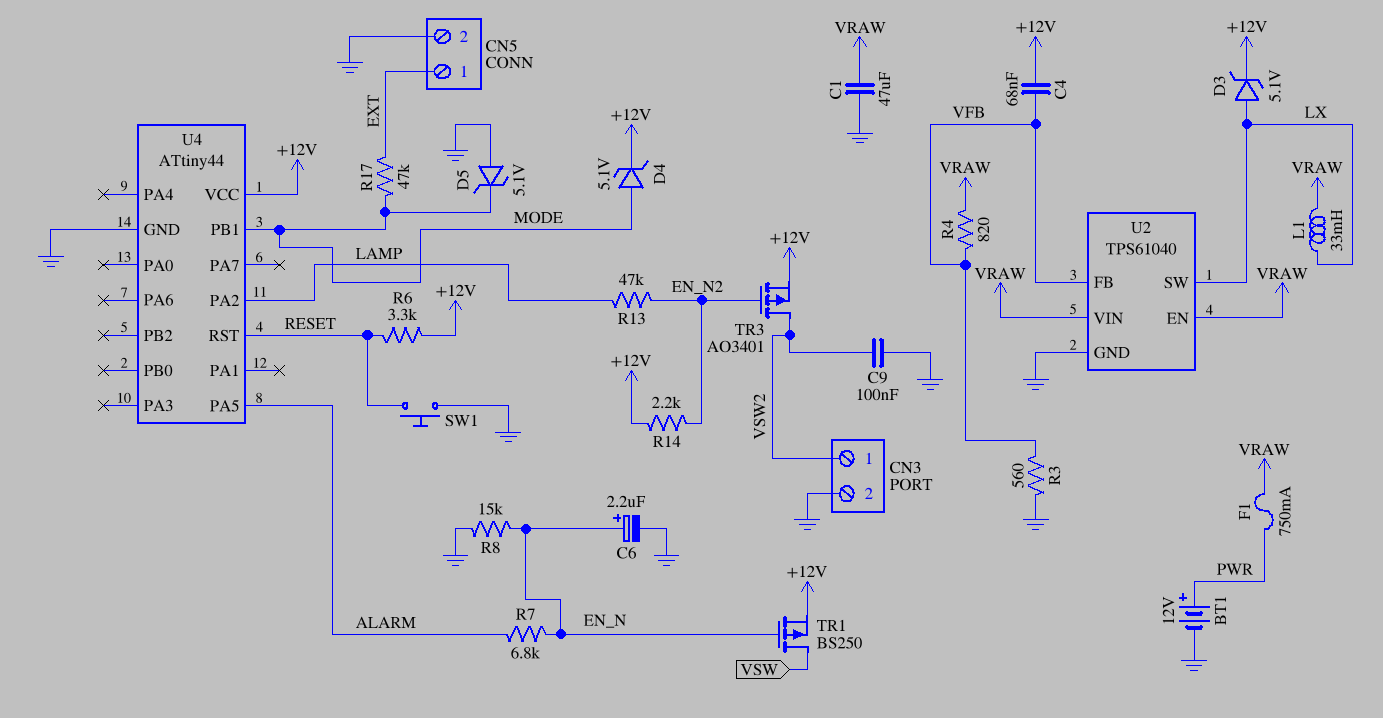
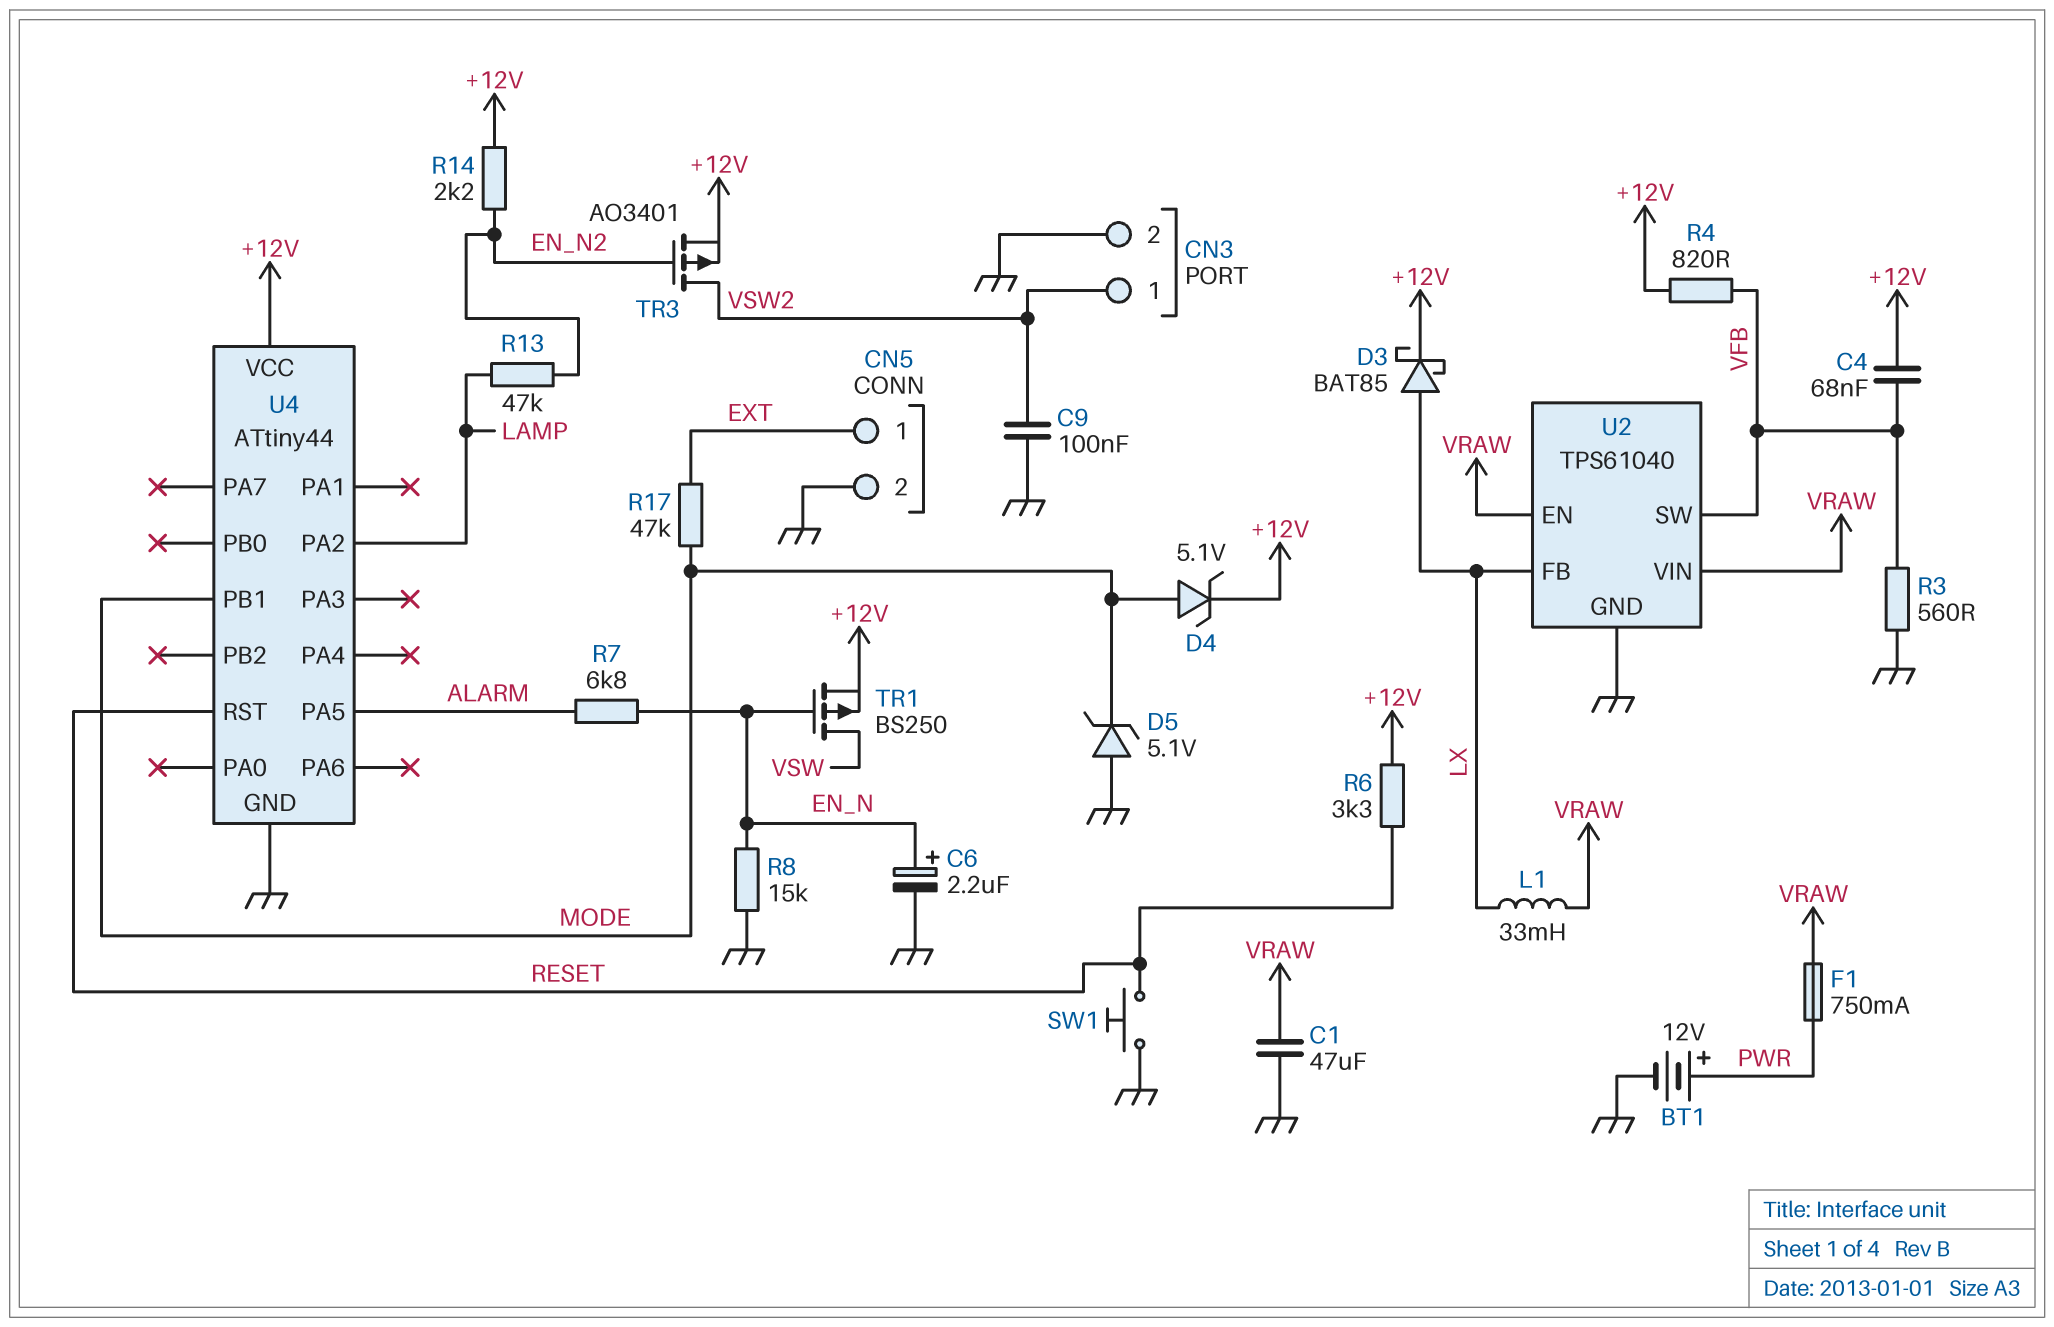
D3: zener 5.1V (A LX, K +12V) -> schottky BAT85 (A LX, K +12V)
R4: 820 (VFB, VRAW) -> 820 (+12V, VFB)
U2 pin FB: VFB -> LX
U2 pin SW: LX -> VFB

